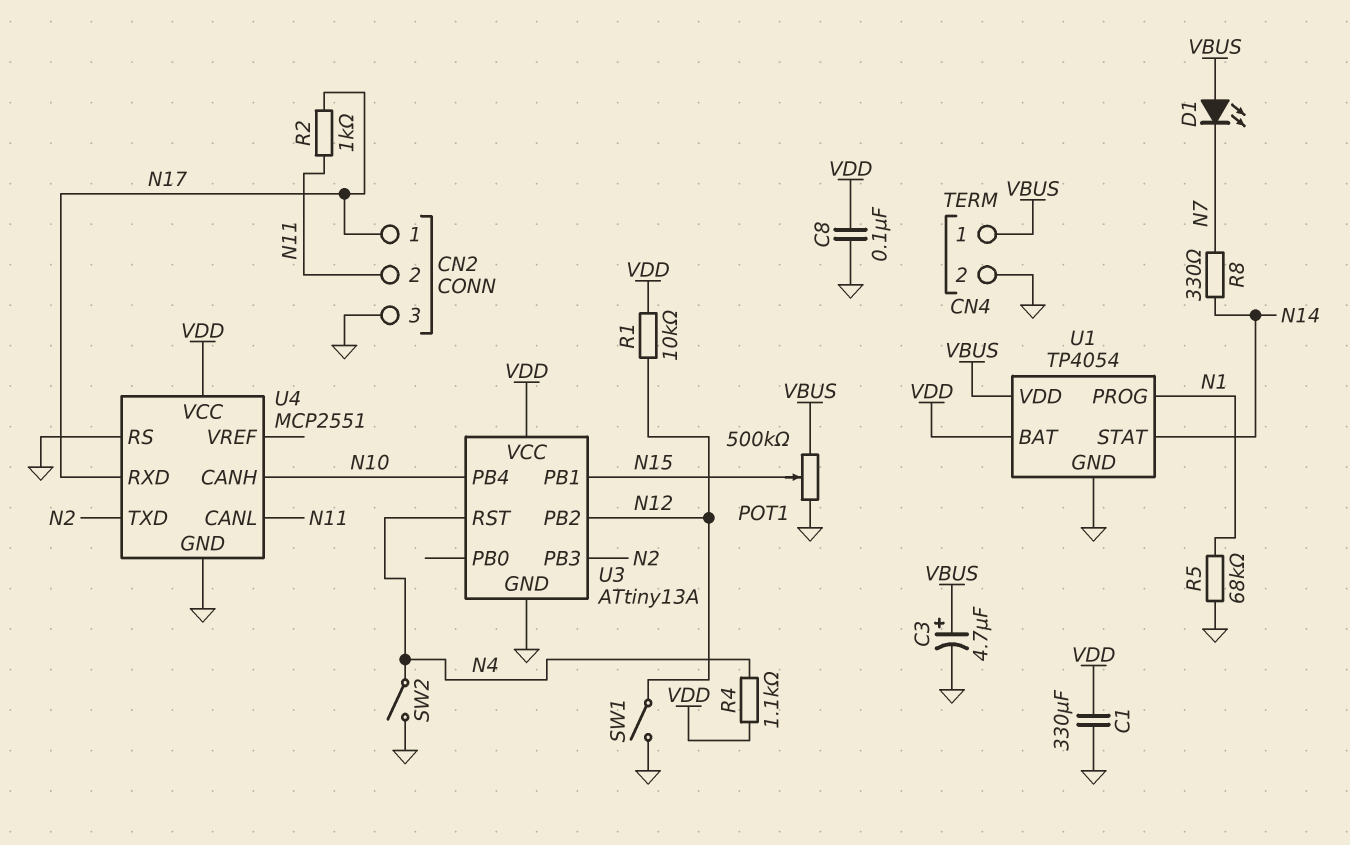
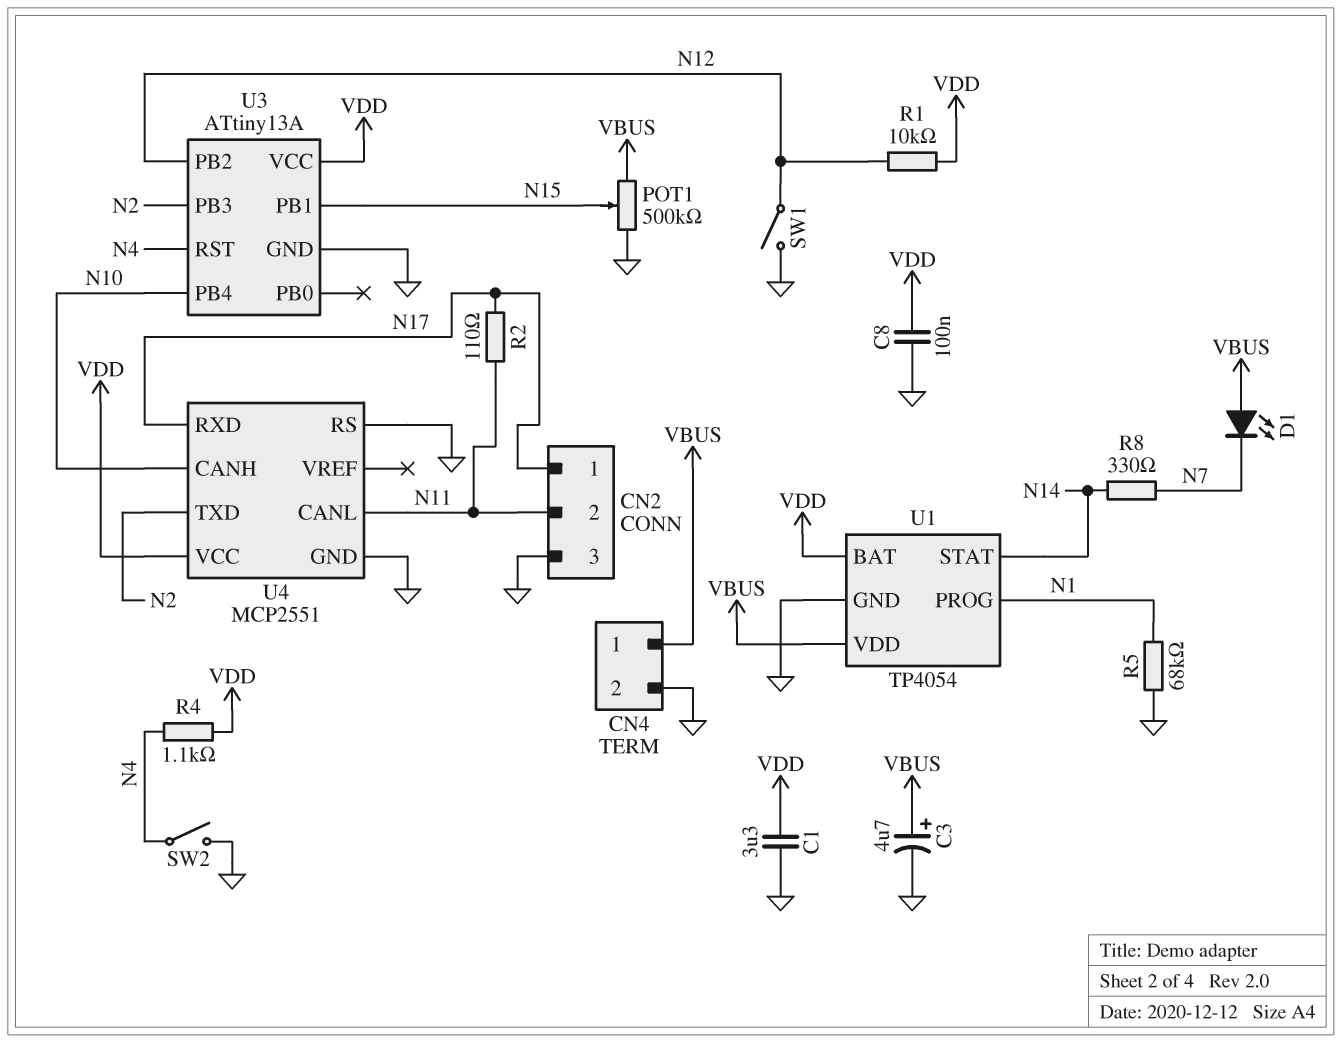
C1: 330uF (GND, VDD) -> 3.3uF (GND, VDD)
R2: 1k (N11, N17) -> 110 (N11, N17)

